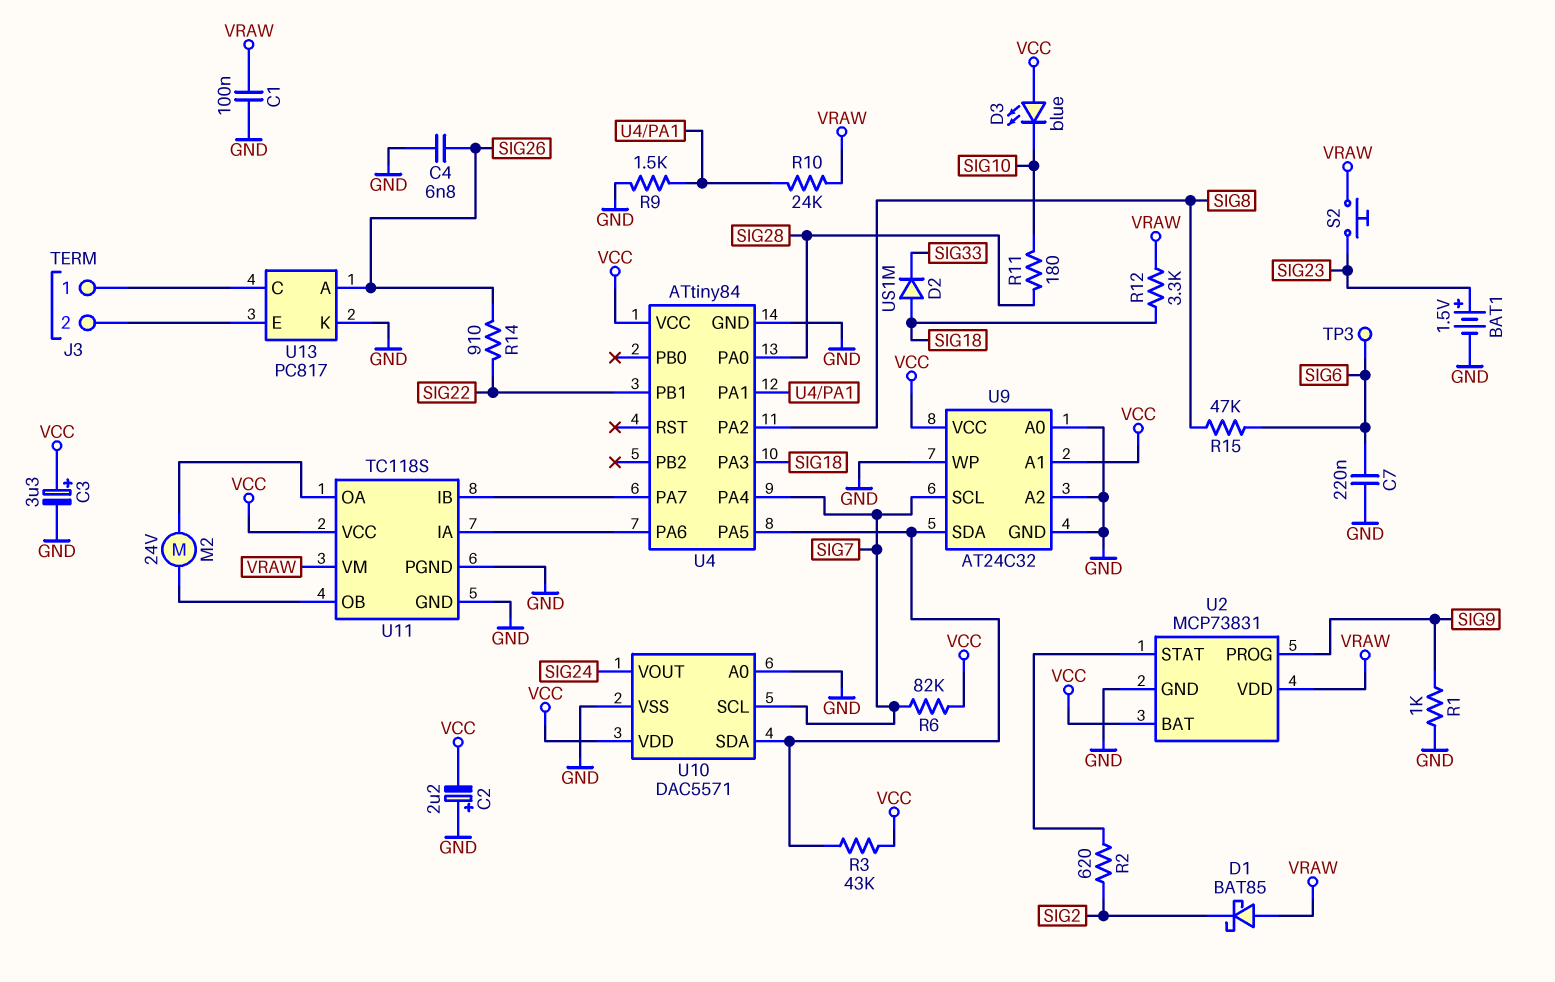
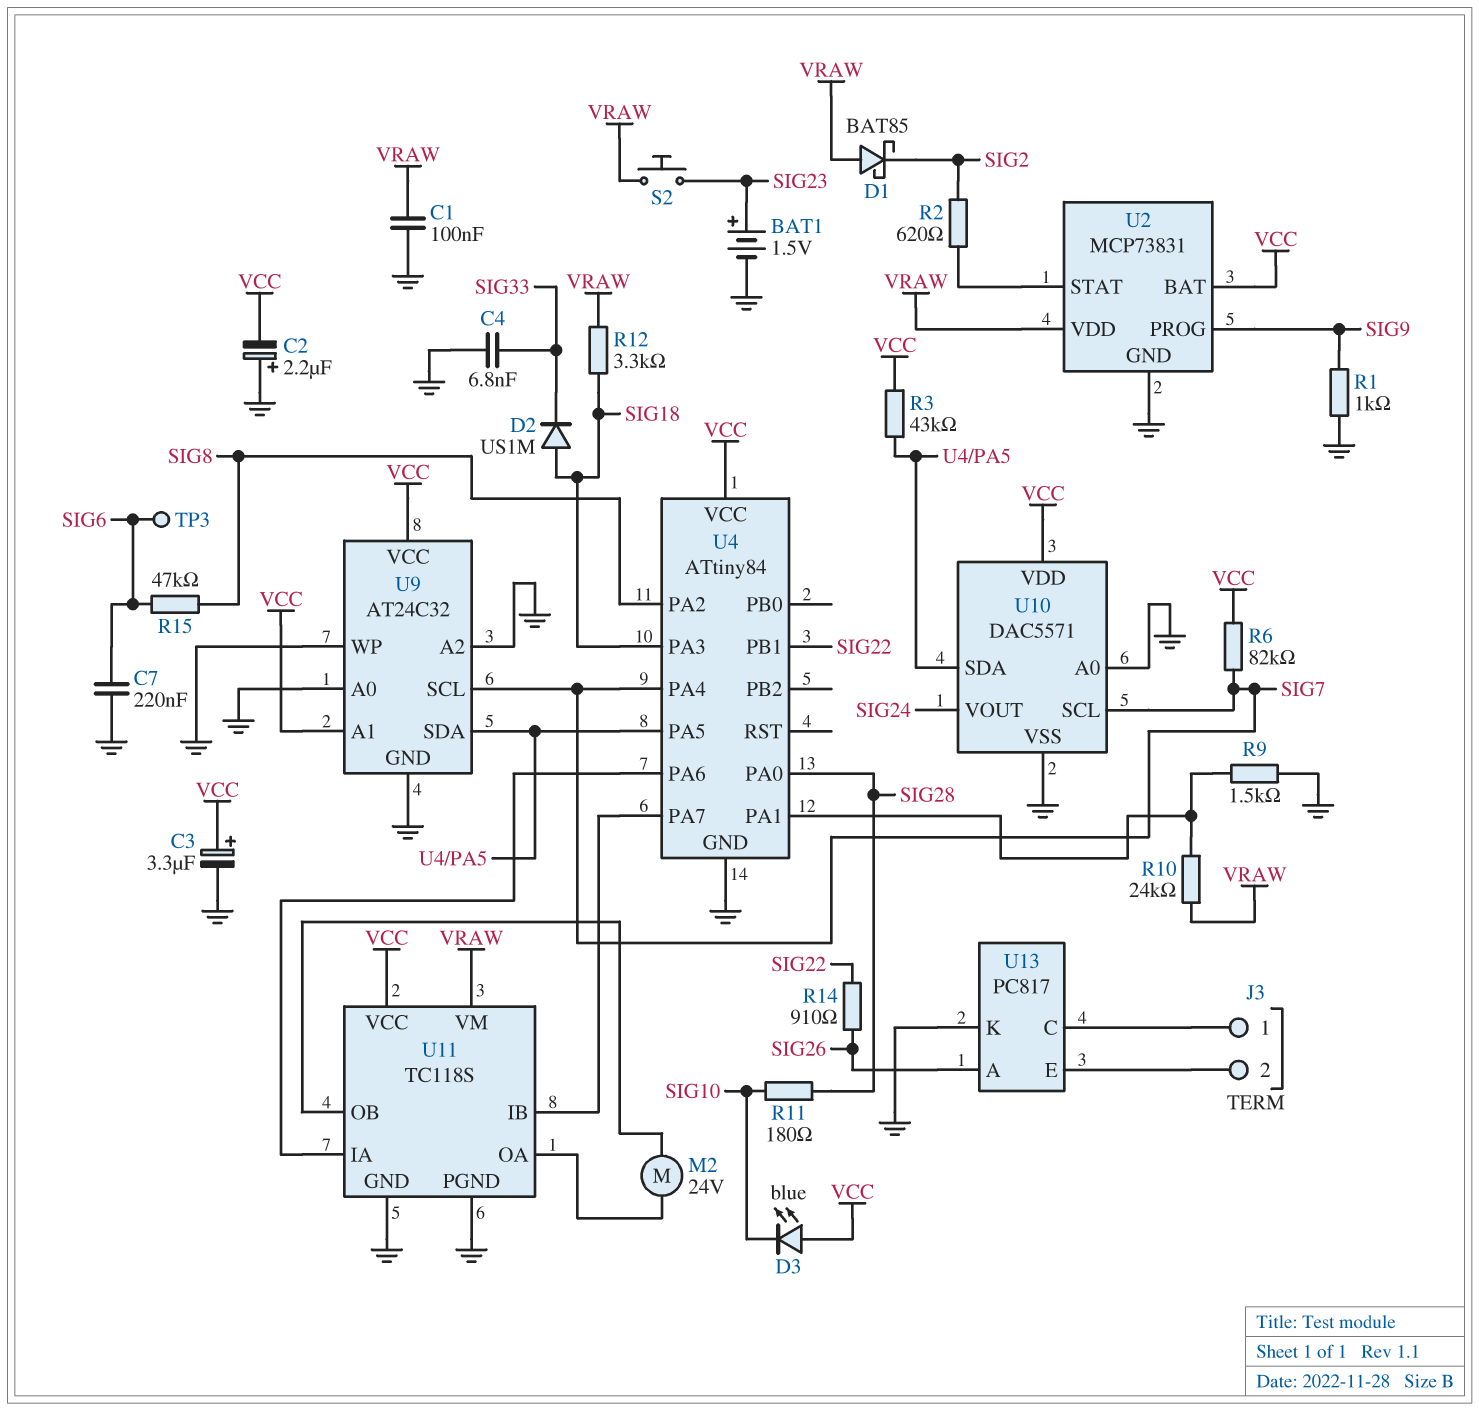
C4: 6.8nF (GND, SIG26) -> 6.8nF (GND, SIG33)

